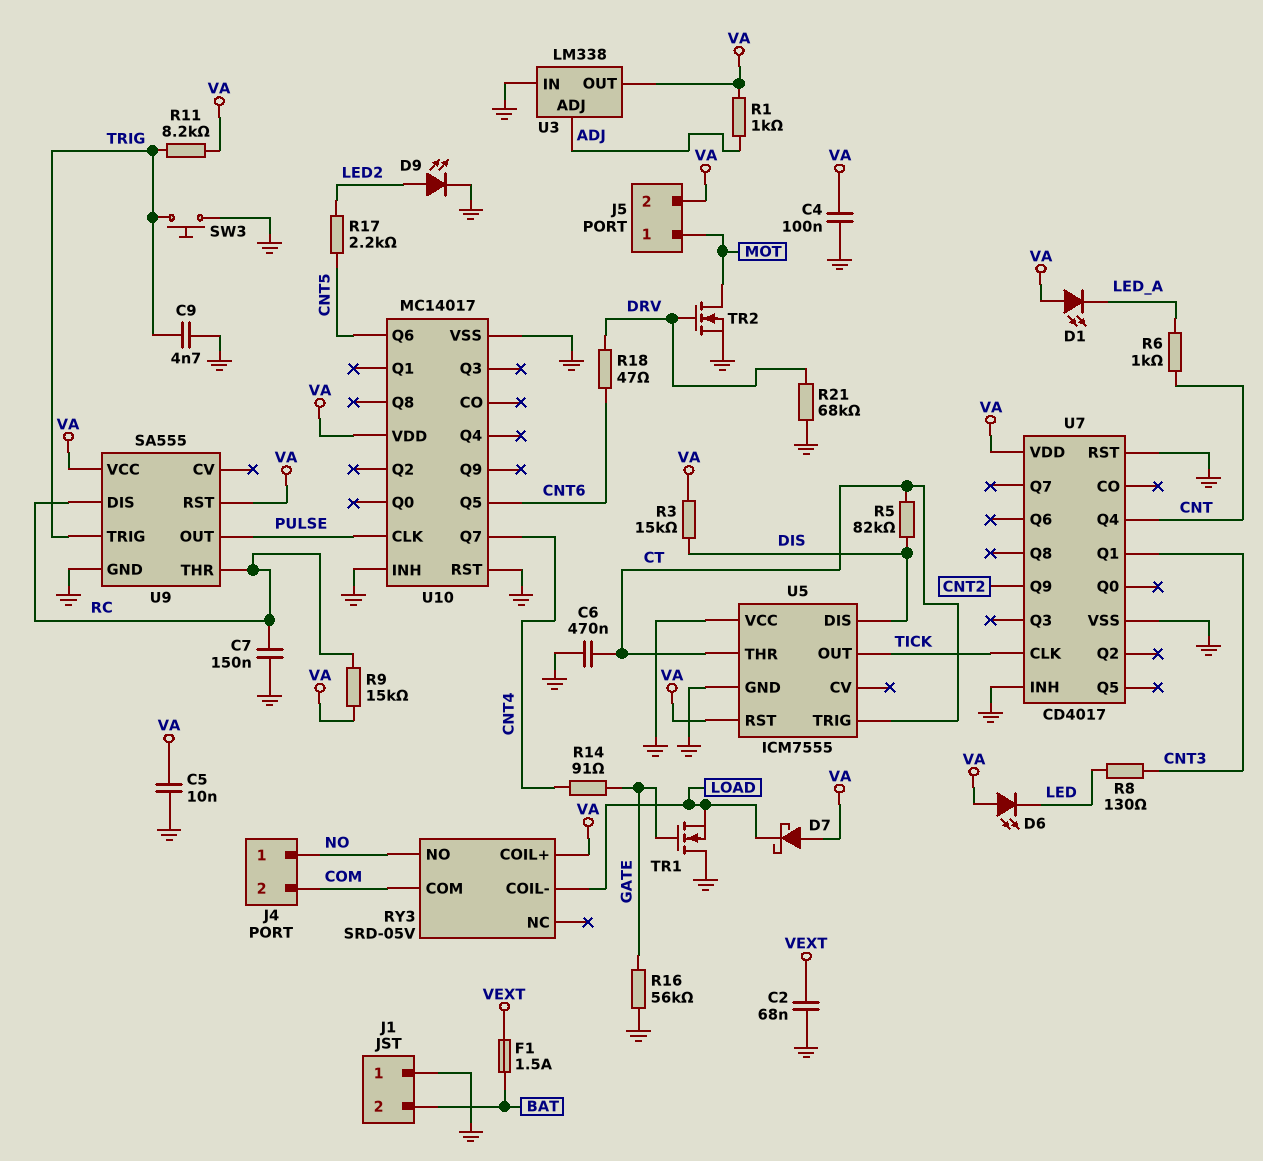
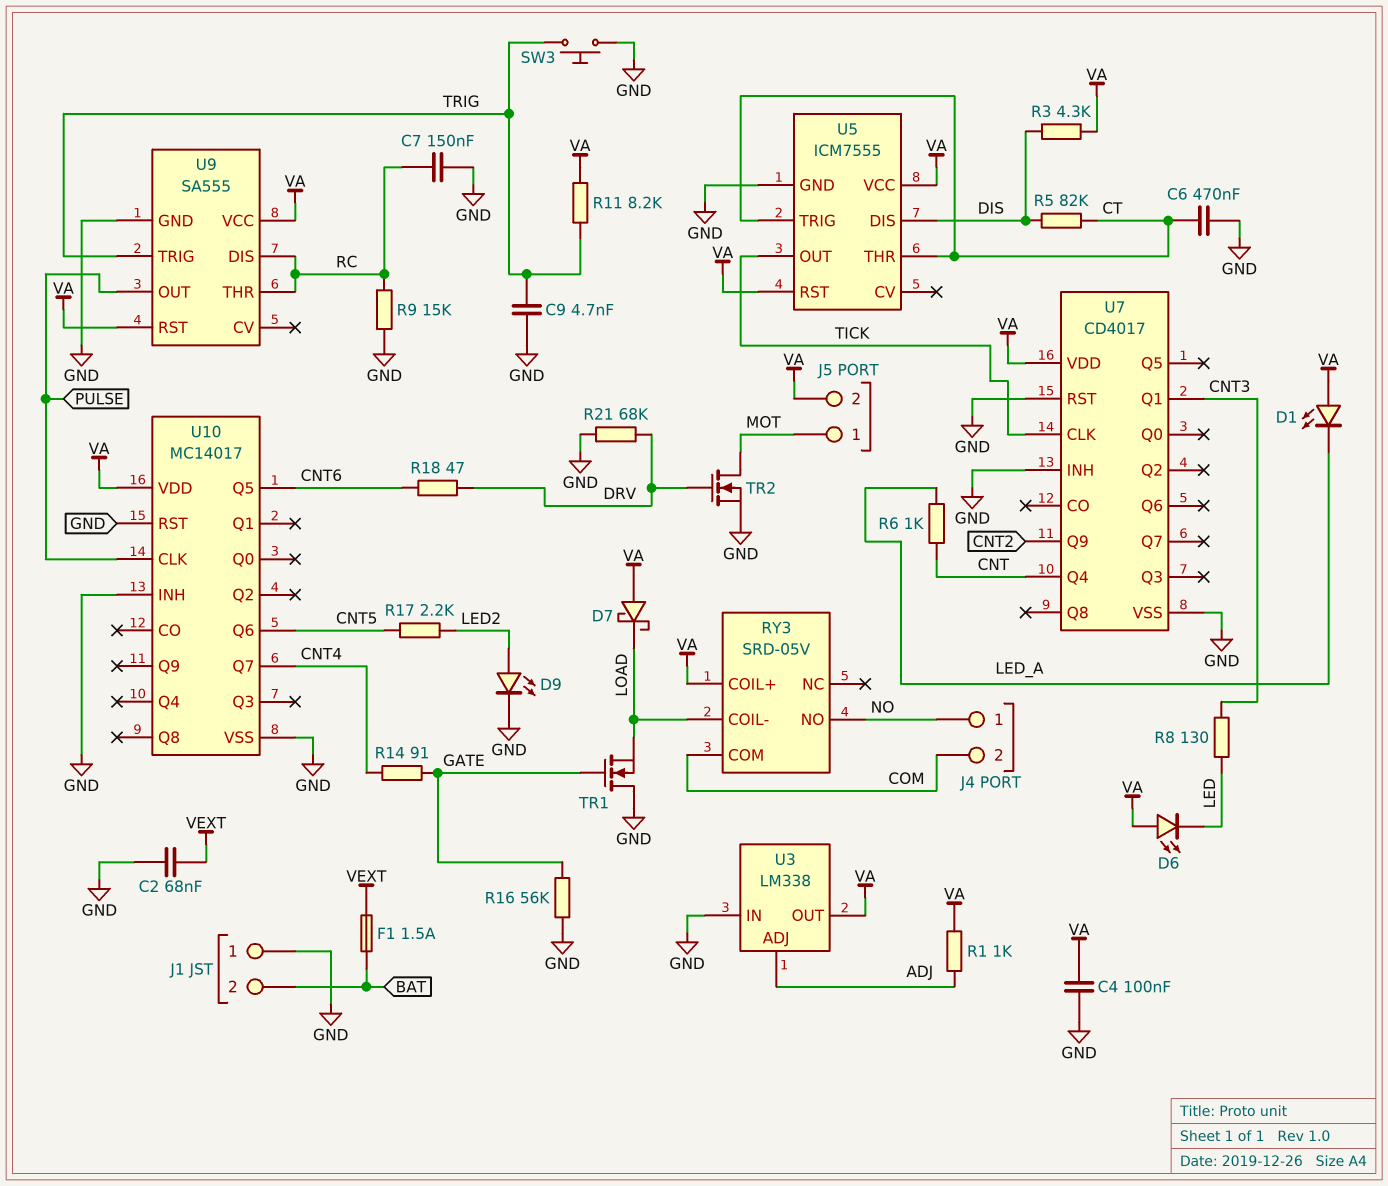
C5: 10nF (GND, VA) -> none
R3: 15k (DIS, VA) -> 4.3k (DIS, VA)
R9: 15k (RC, VA) -> 15k (GND, RC)
U5 pin VCC: GND -> VA

